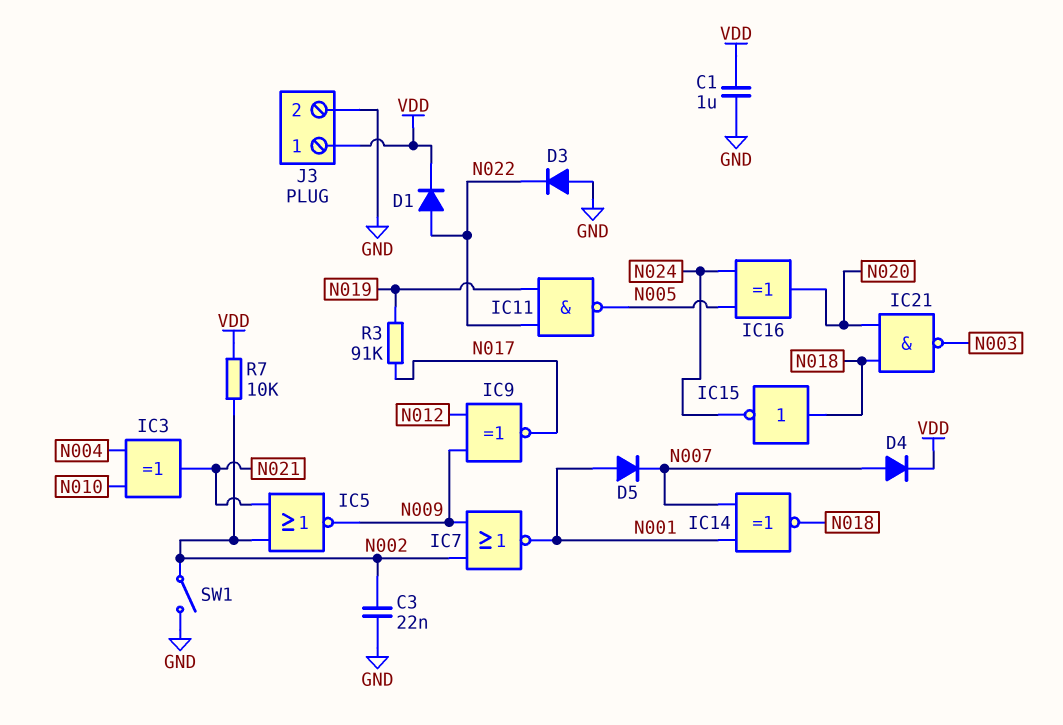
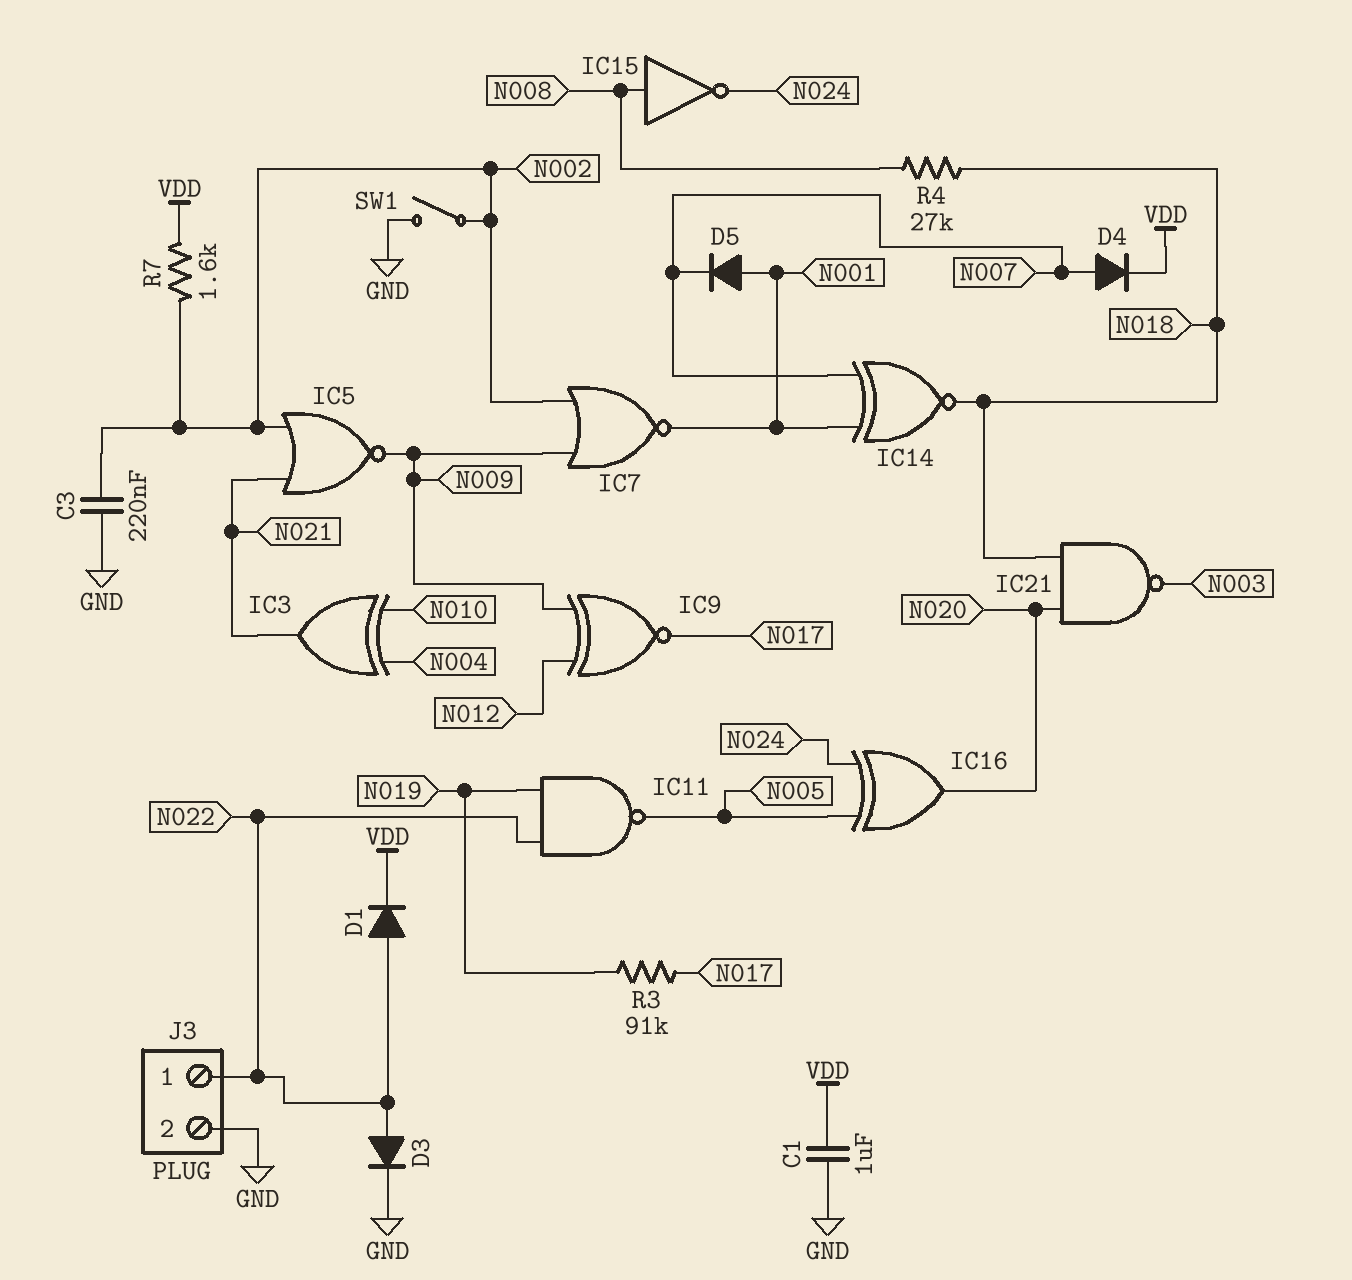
C3: 22nF (GND, N002) -> 220nF (GND, N002)
D3: diode (A GND, K N022) -> diode (A N022, K GND)
IC15: NOT (in N018, out N024) -> NOT (in N008, out N024)
J3 pin 1: VDD -> N022
R4: none -> 27k (N008, N018)
R7: 10k (N002, VDD) -> 1.6k (N002, VDD)

